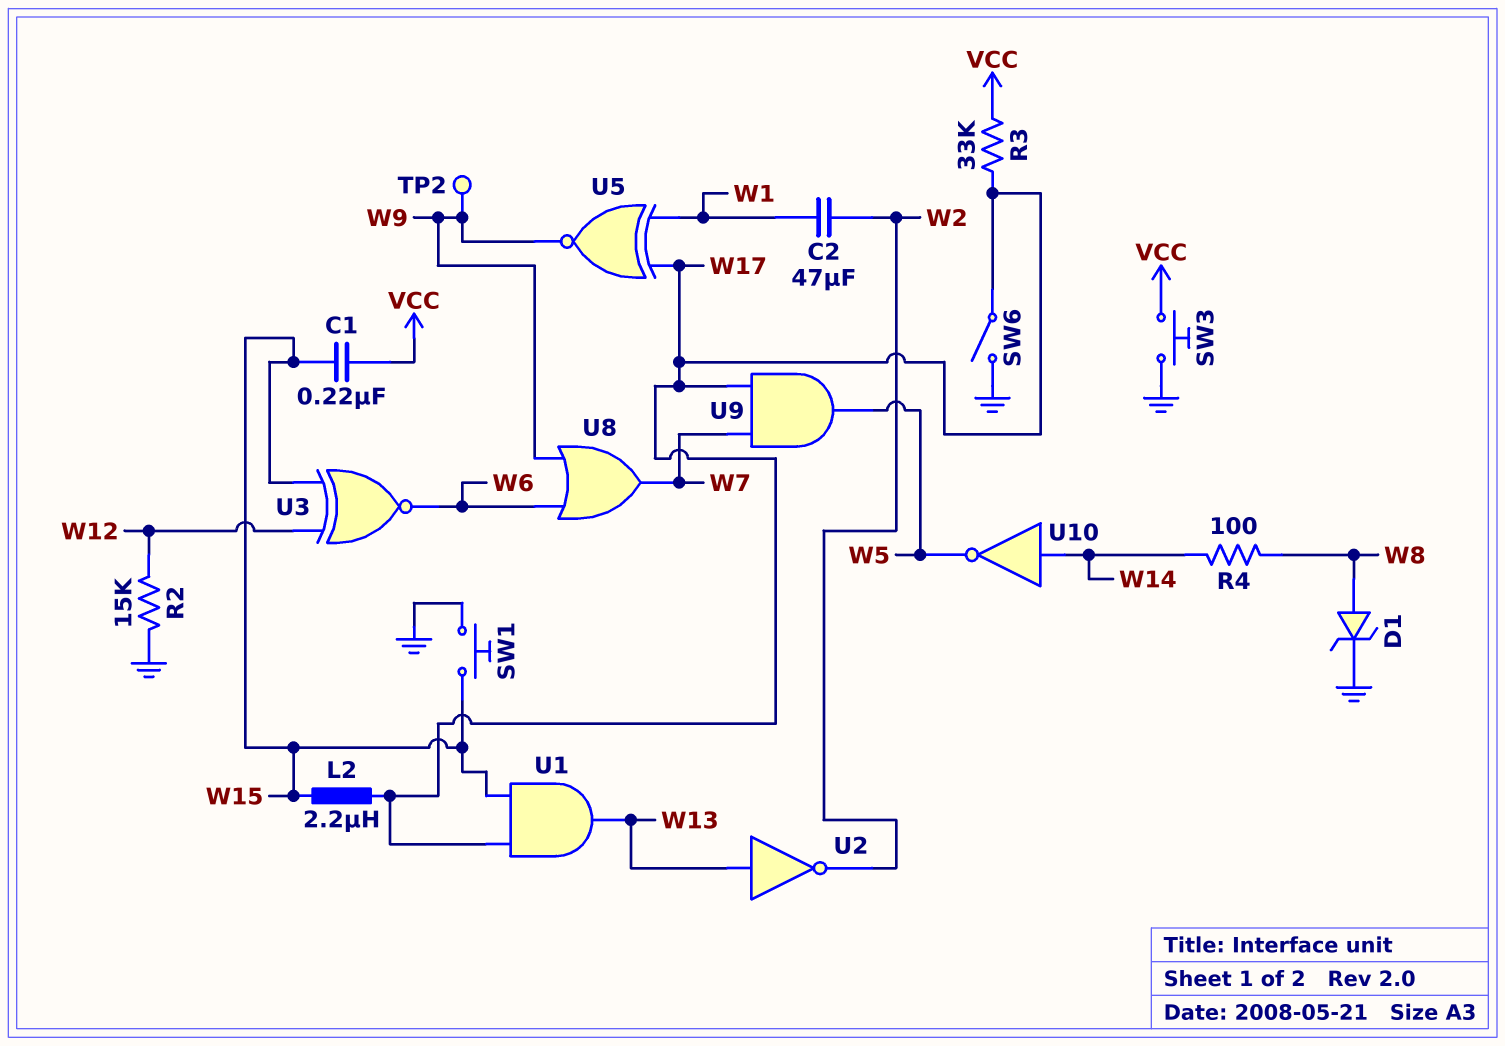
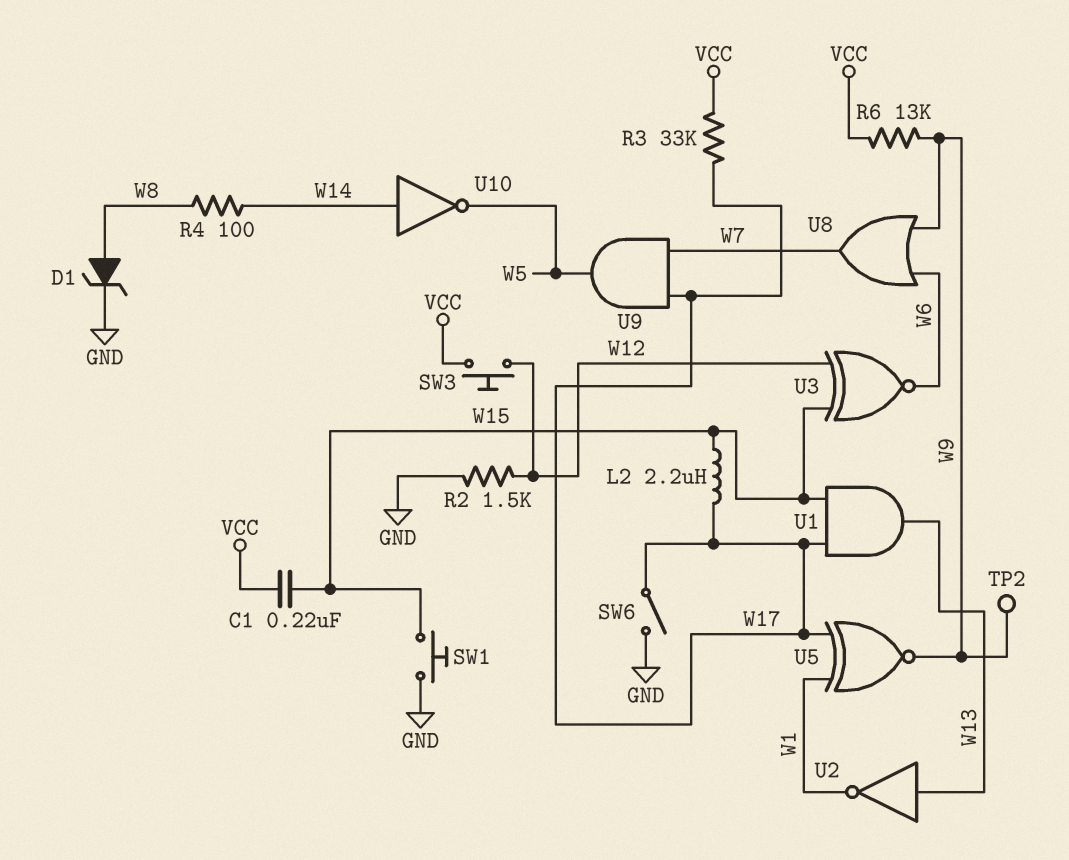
C2: 47uF (W1, W2) -> none
R2: 15k (GND, W12) -> 1.5k (GND, W12)
R6: none -> 13k (VCC, W9)
SW3: button (GND, VCC) -> button (VCC, W12)
U2: NOT (in W13, out W2) -> NOT (in W13, out W1)

